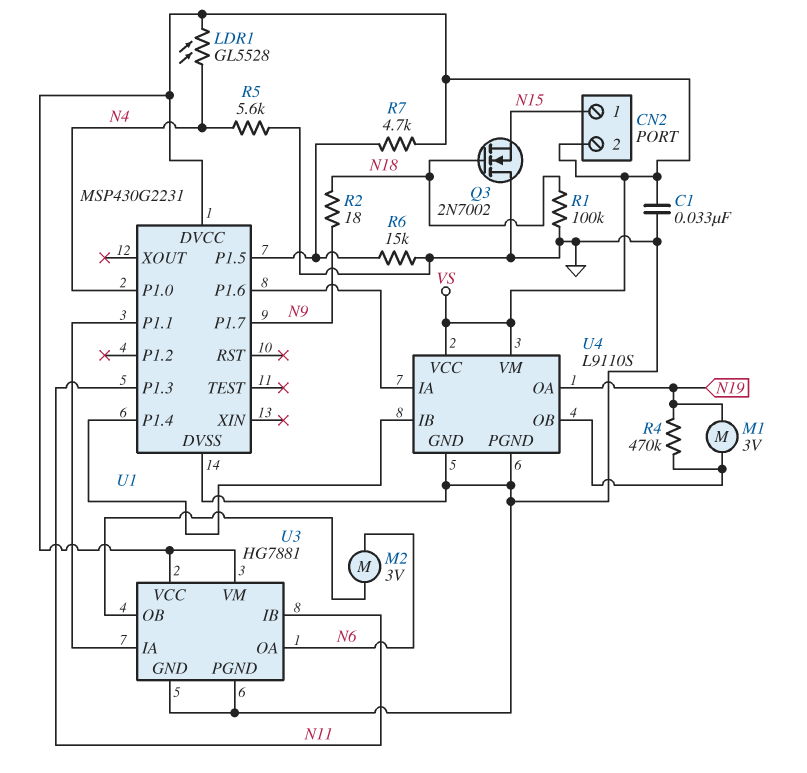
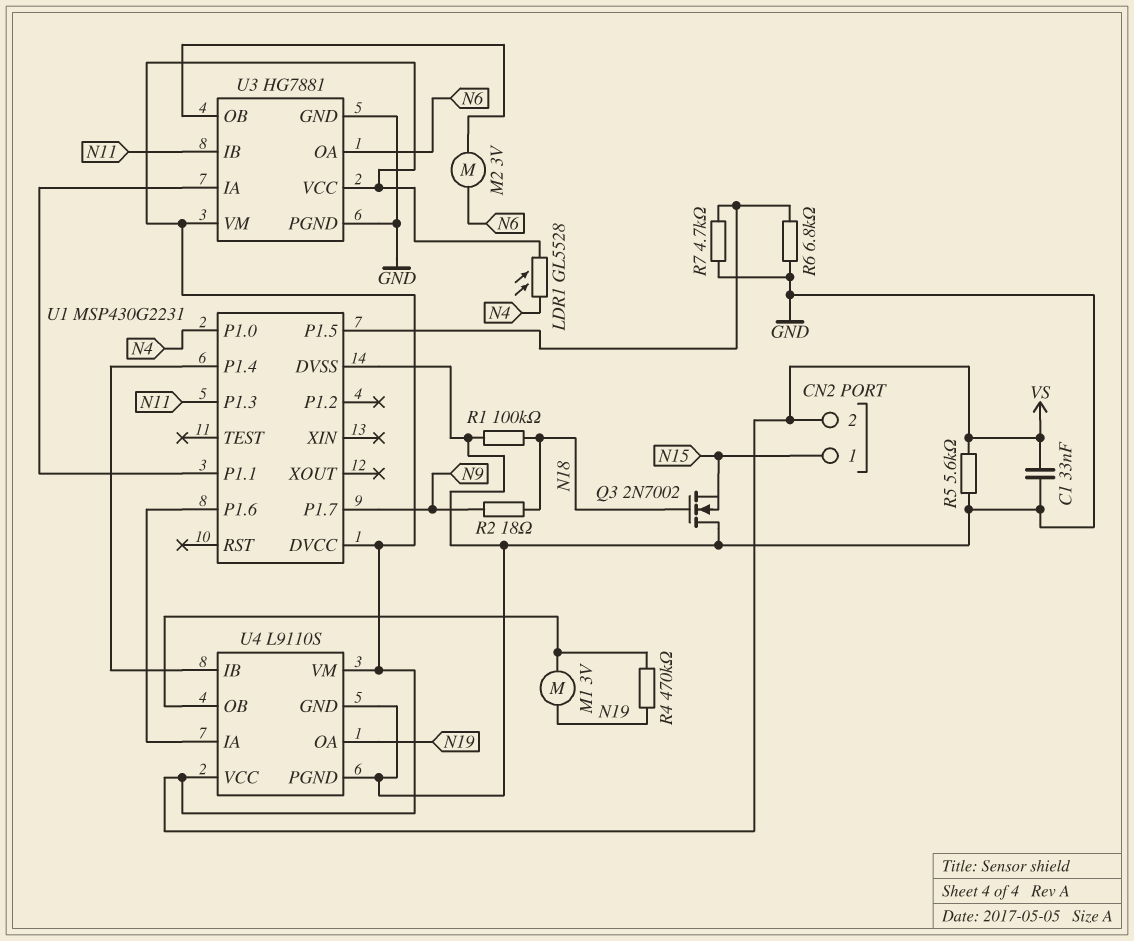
R5: 5.6k (GND, N4) -> 5.6k (GND, VS)
R6: 15k (GND, U1/P1.5) -> 6.8k (GND, U1/P1.5)
R7: 4.7k (U1/P1.5, VS) -> 4.7k (GND, U1/P1.5)

